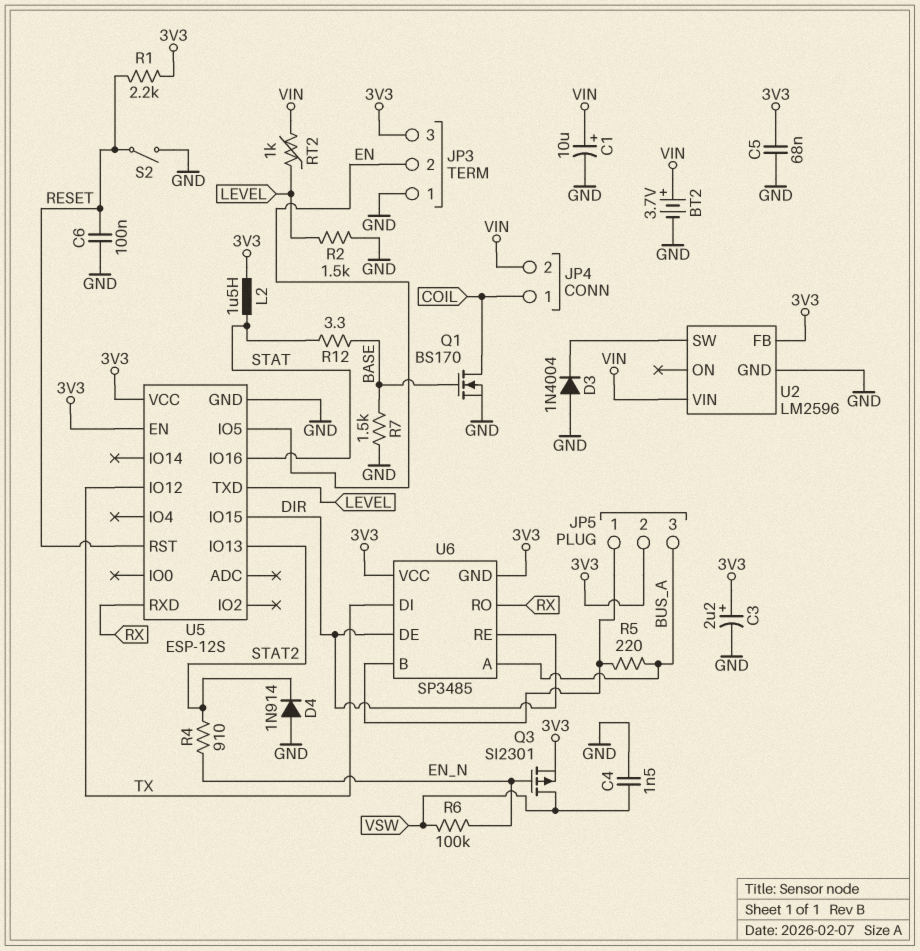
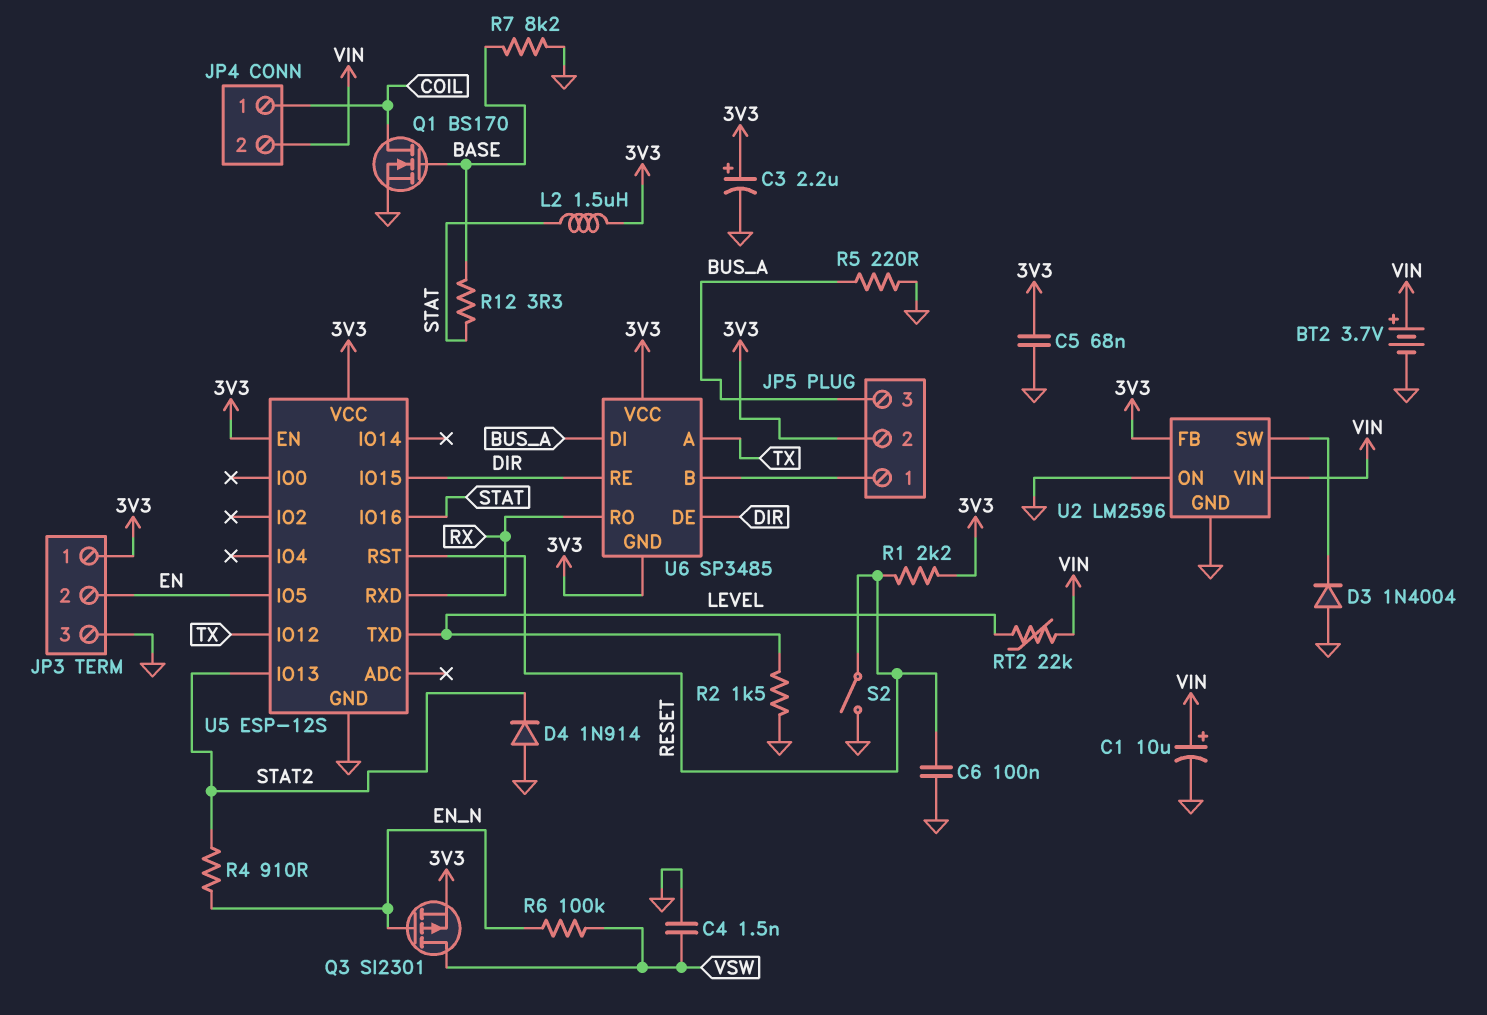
JP3 pin 1: GND -> 3V3
JP3 pin 3: 3V3 -> GND
R5: 220 (BUS_A, JP5/1) -> 220 (BUS_A, GND)
R7: 1.5k (BASE, GND) -> 8.2k (BASE, GND)
RT2: 1k (LEVEL, VIN) -> 22k (LEVEL, VIN)
U2 pin ON: none -> GND
U6 pin A: BUS_A -> TX
U6 pin DI: TX -> BUS_A

